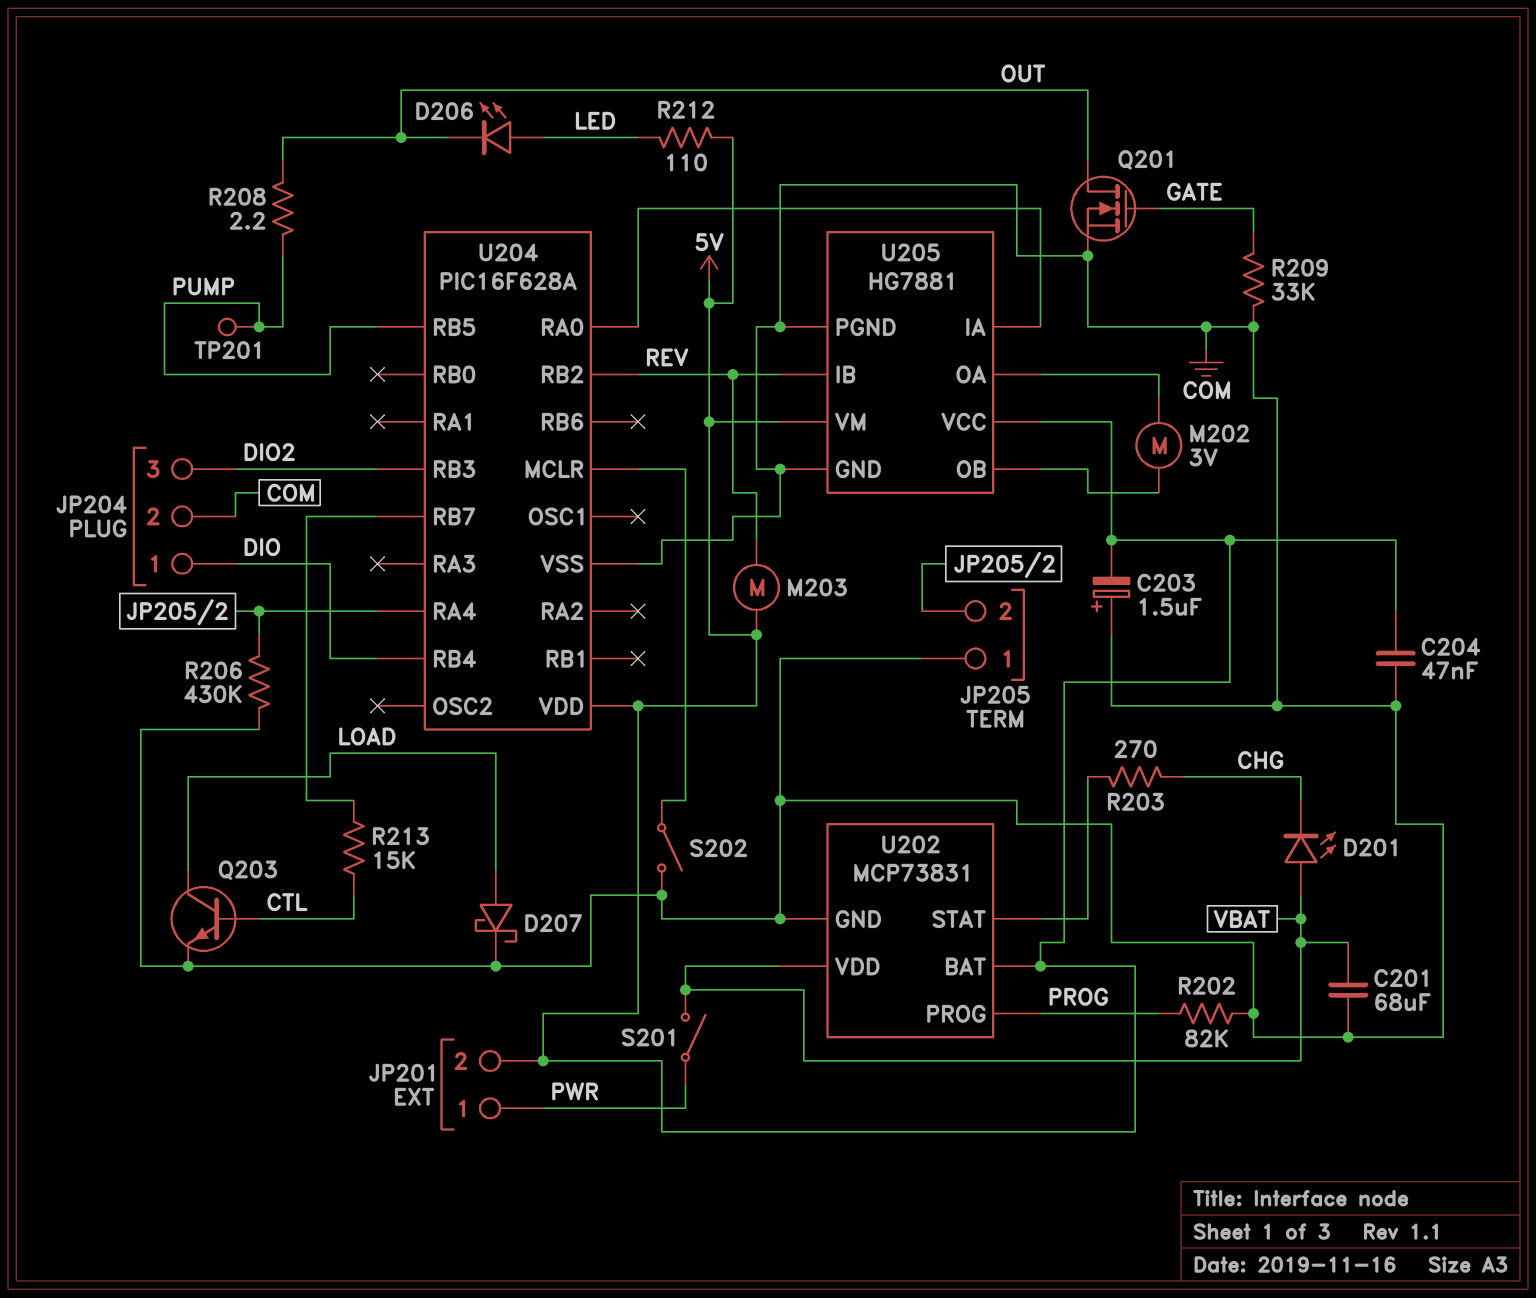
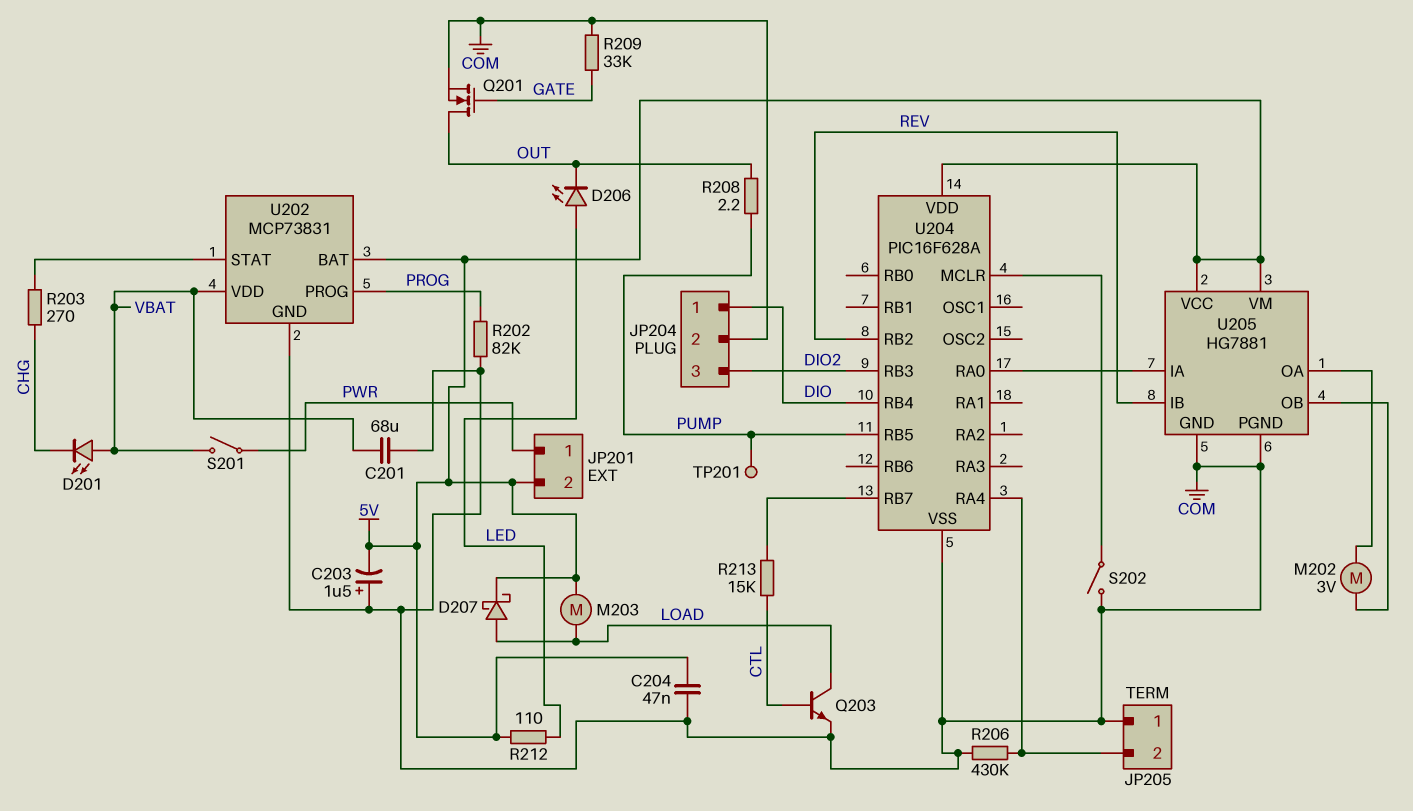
D207: schottky (A LOAD, K COM) -> schottky (A LOAD, K 5V)
M203: motor (5V, REV) -> motor (5V, LOAD)

